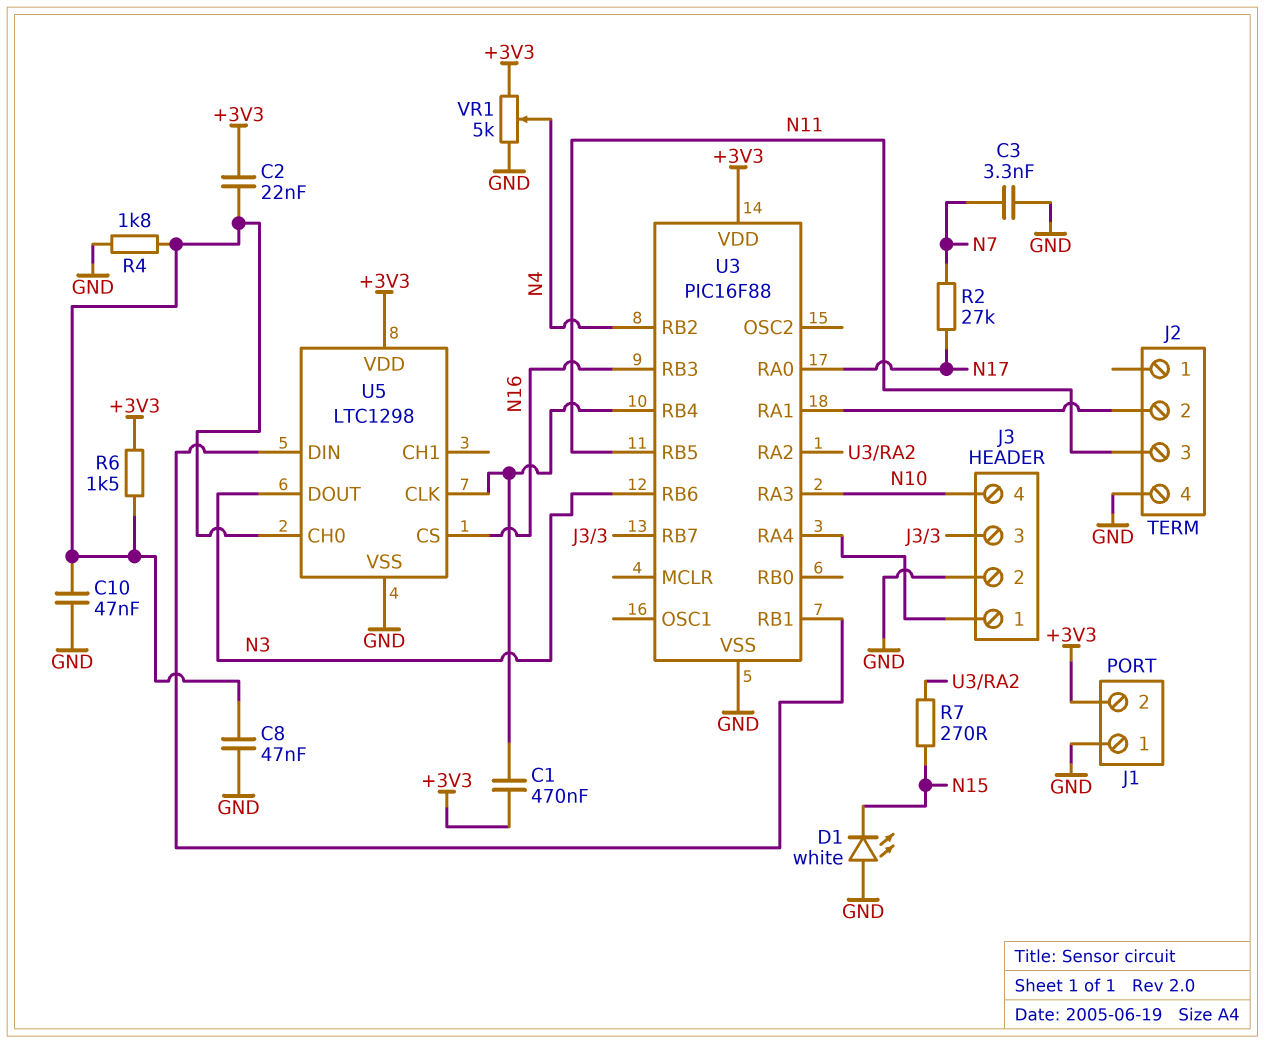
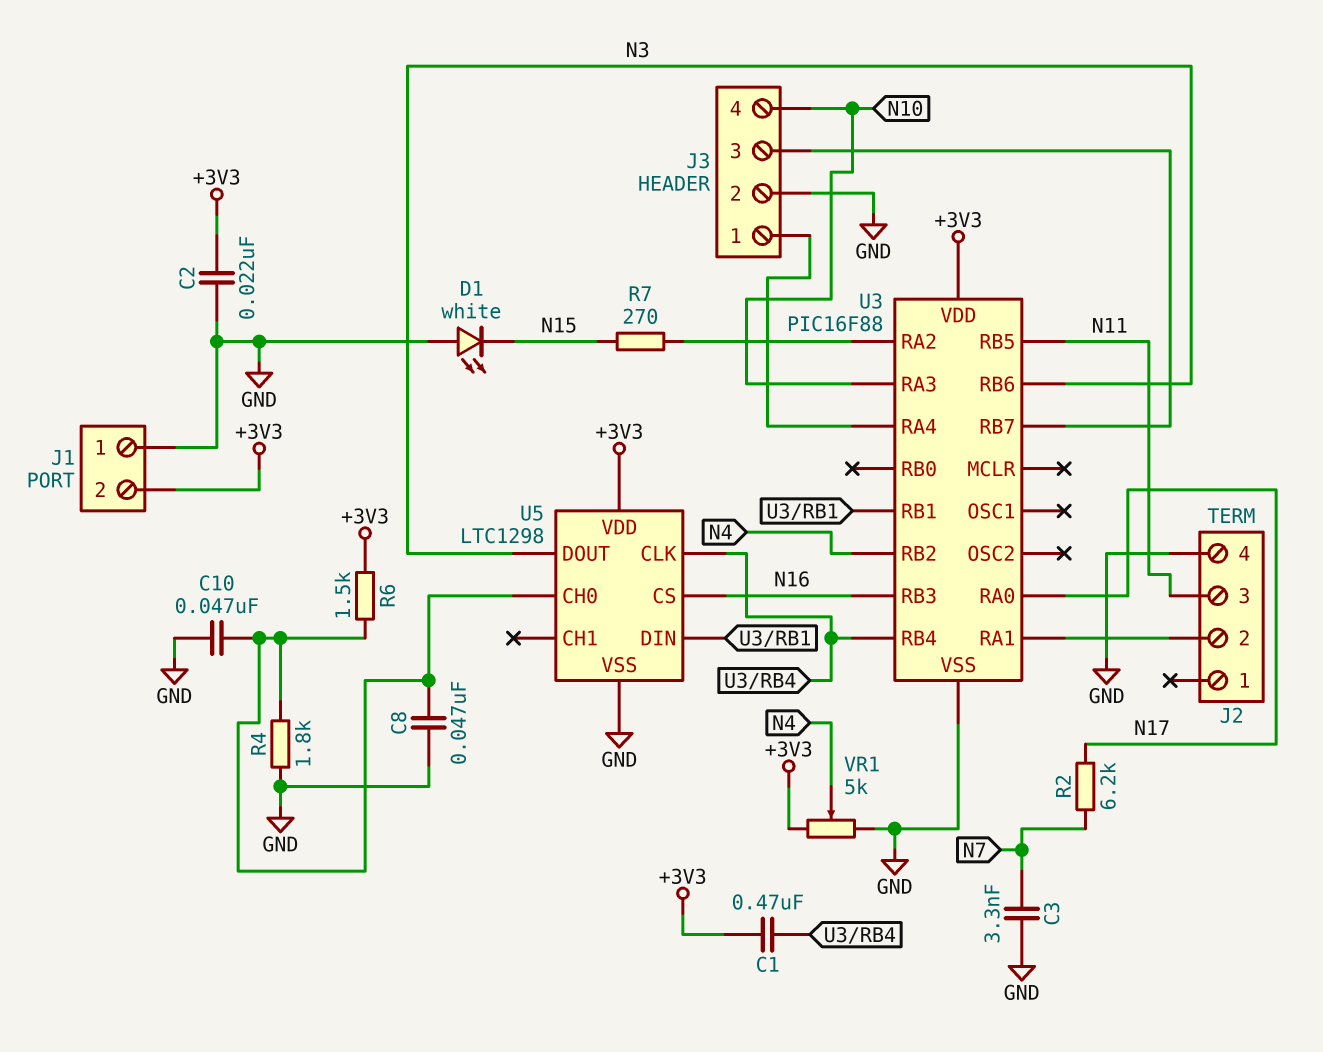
C2: 22nF (+3V3, U5/CH0) -> 22nF (+3V3, GND)
R2: 27k (N7, N17) -> 6.2k (N7, N17)

